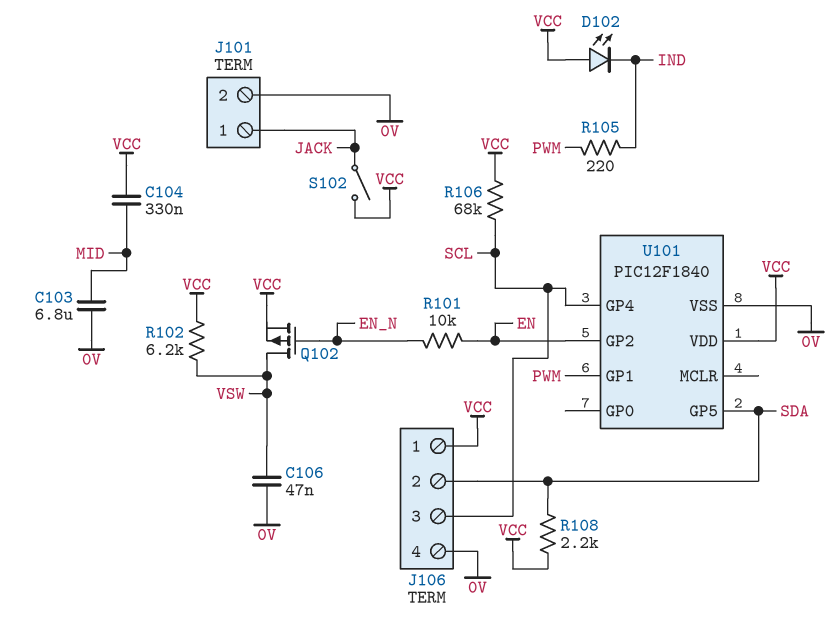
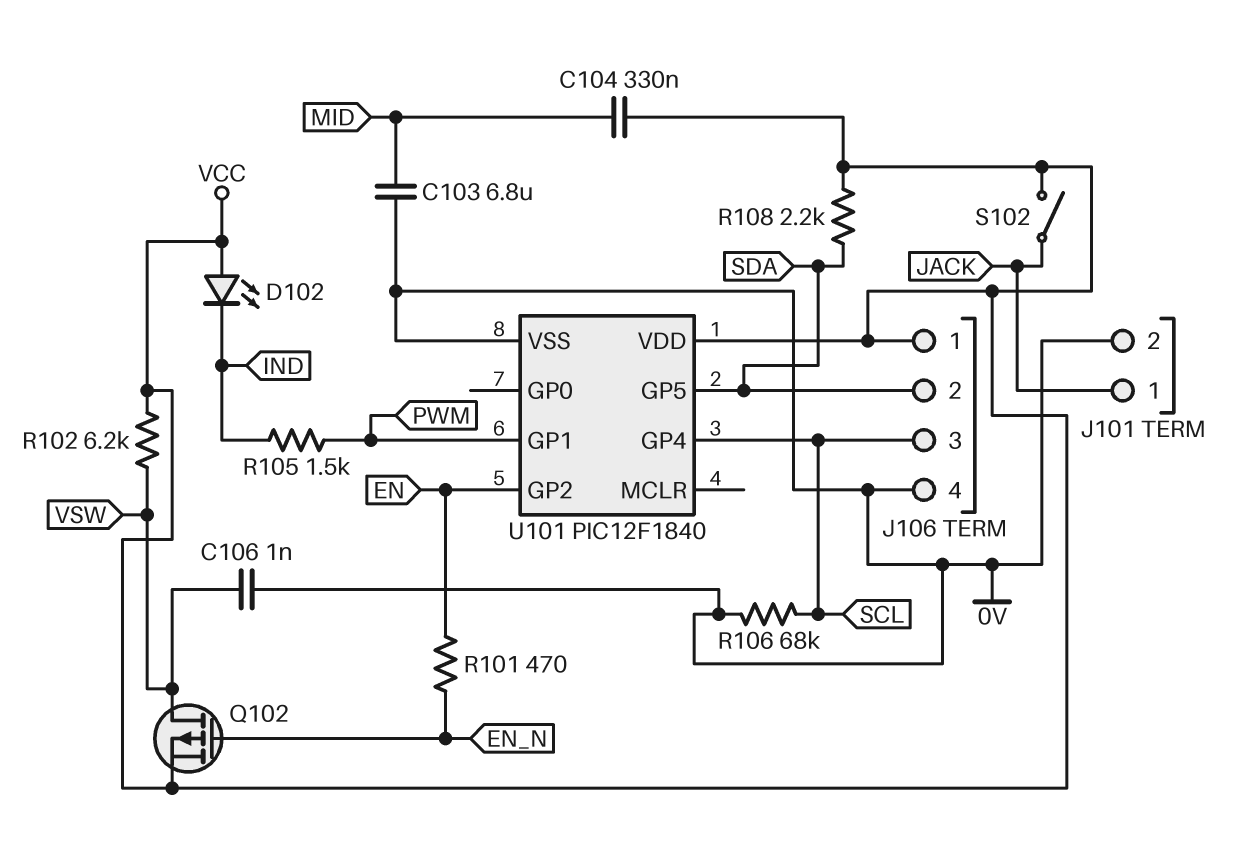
C106: 47nF (0V, VSW) -> 1nF (0V, VSW)
R101: 10k (EN, EN_N) -> 470 (EN, EN_N)
R105: 220 (IND, PWM) -> 1.5k (IND, PWM)
R106: 68k (SCL, VCC) -> 68k (0V, SCL)

